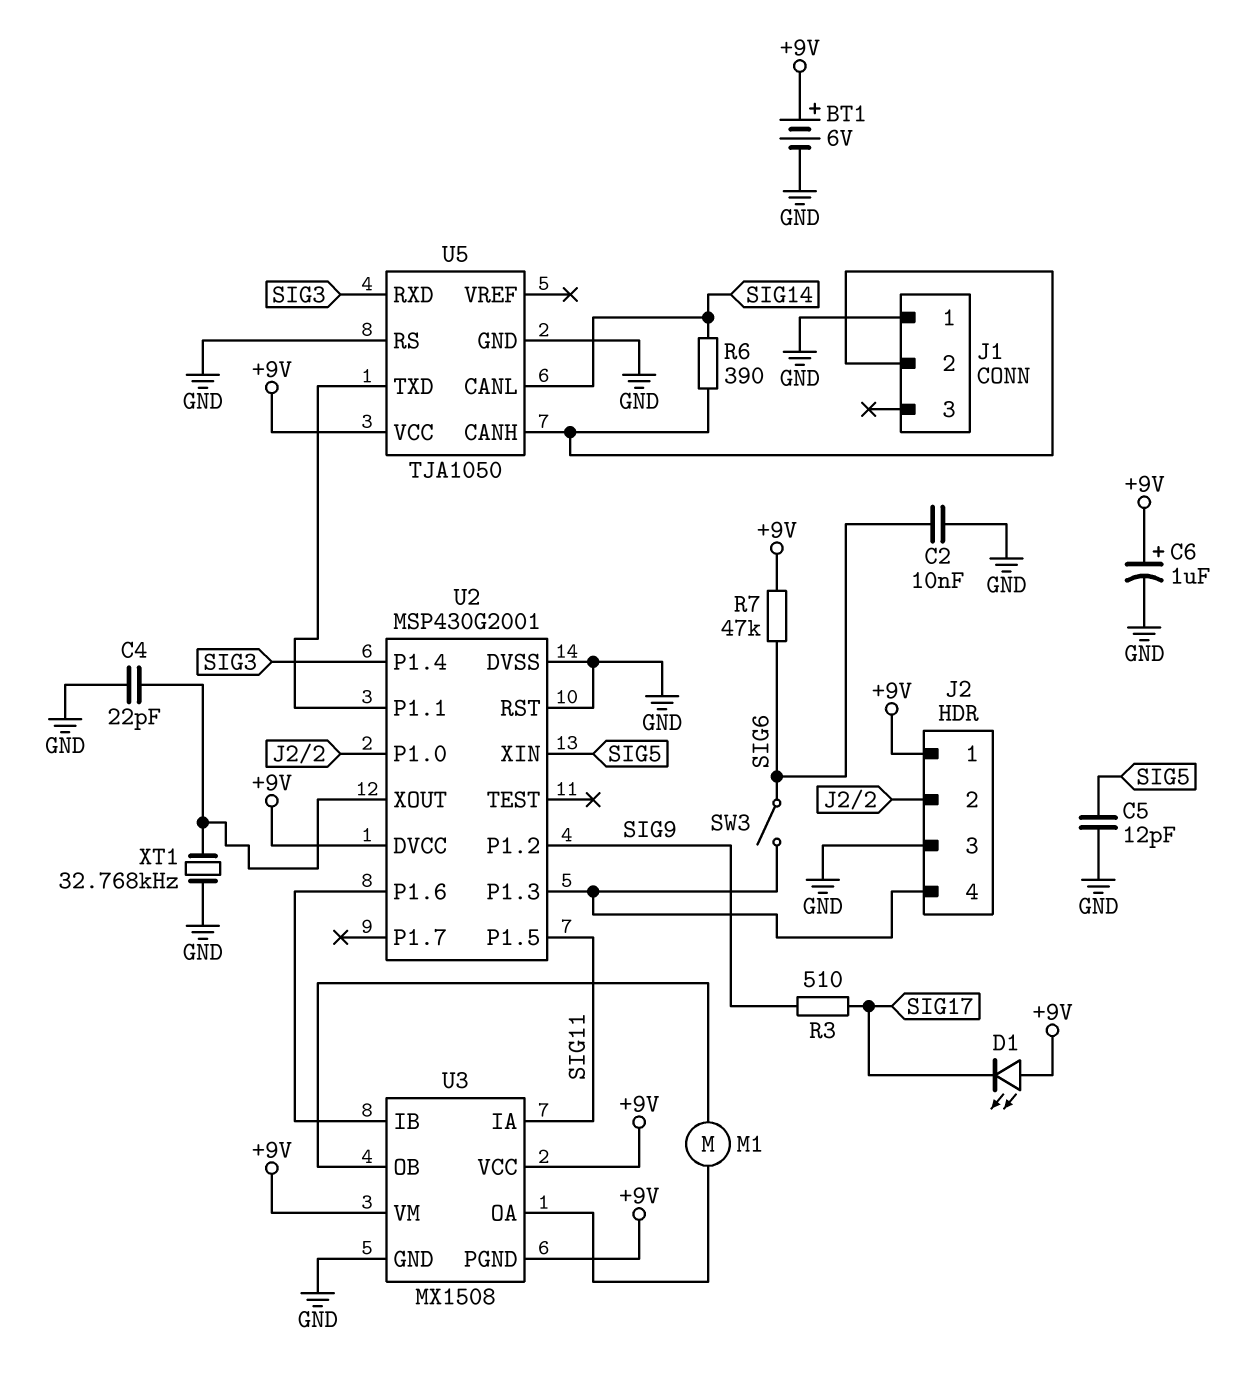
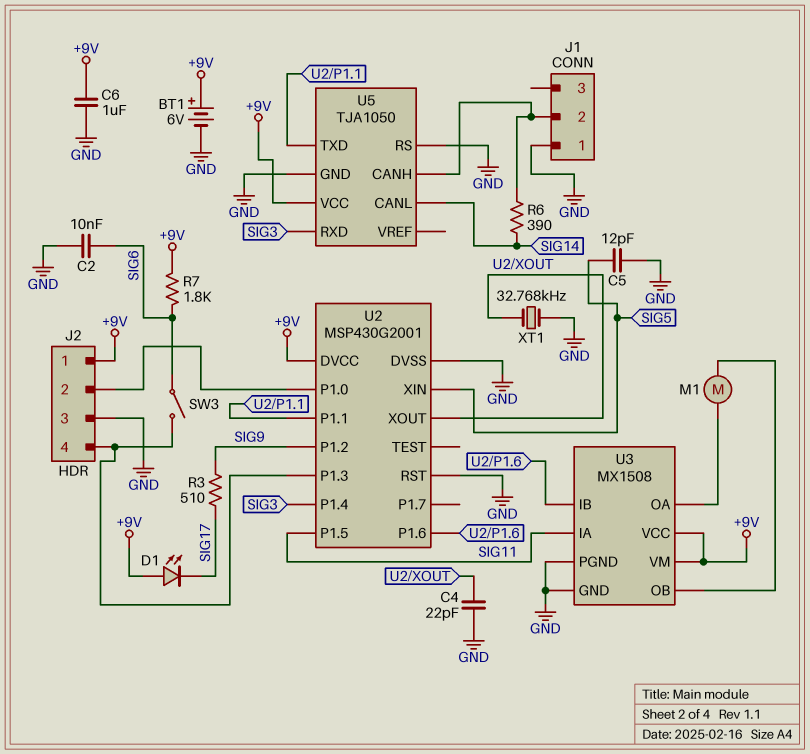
C6: 1uF (plus +9V, minus GND) -> 1uF (+9V, GND)
R7: 47k (+9V, SIG6) -> 1.8k (+9V, SIG6)
U3 pin PGND: +9V -> GND

